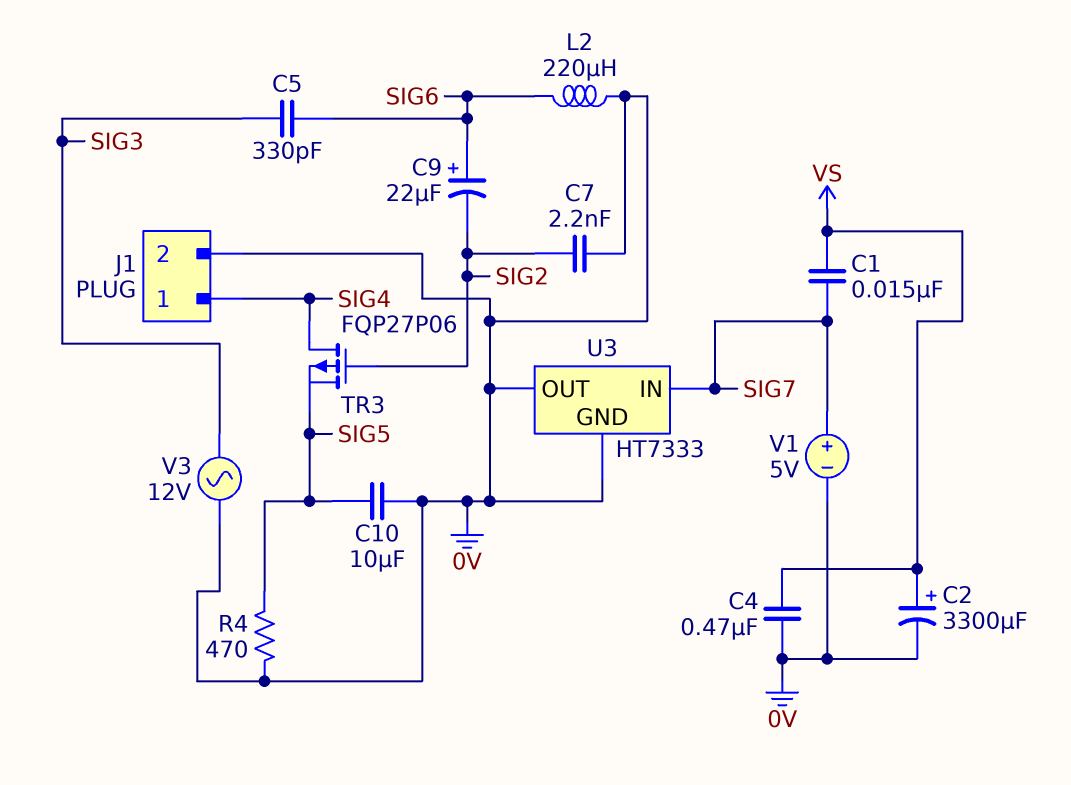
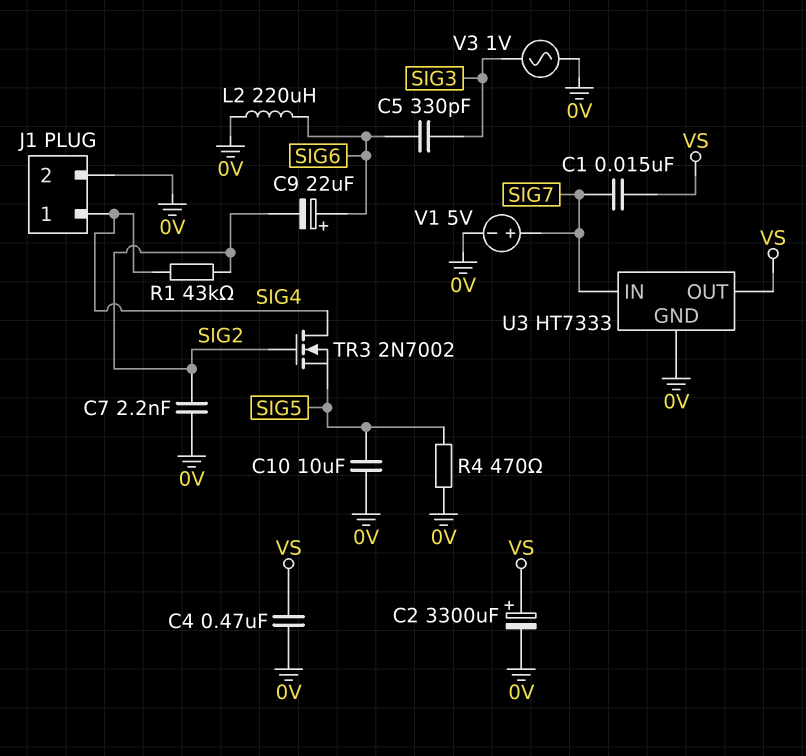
R1: none -> 43k (SIG2, SIG4)
TR3: PMOS FQP27P06 (G SIG2, D SIG4, S SIG5) -> NMOS 2N7002 (G SIG2, D SIG4, S SIG5)
U3 pin OUT: 0V -> VS
V3: AC 12V (0V, SIG3) -> AC 1V (0V, SIG3)

